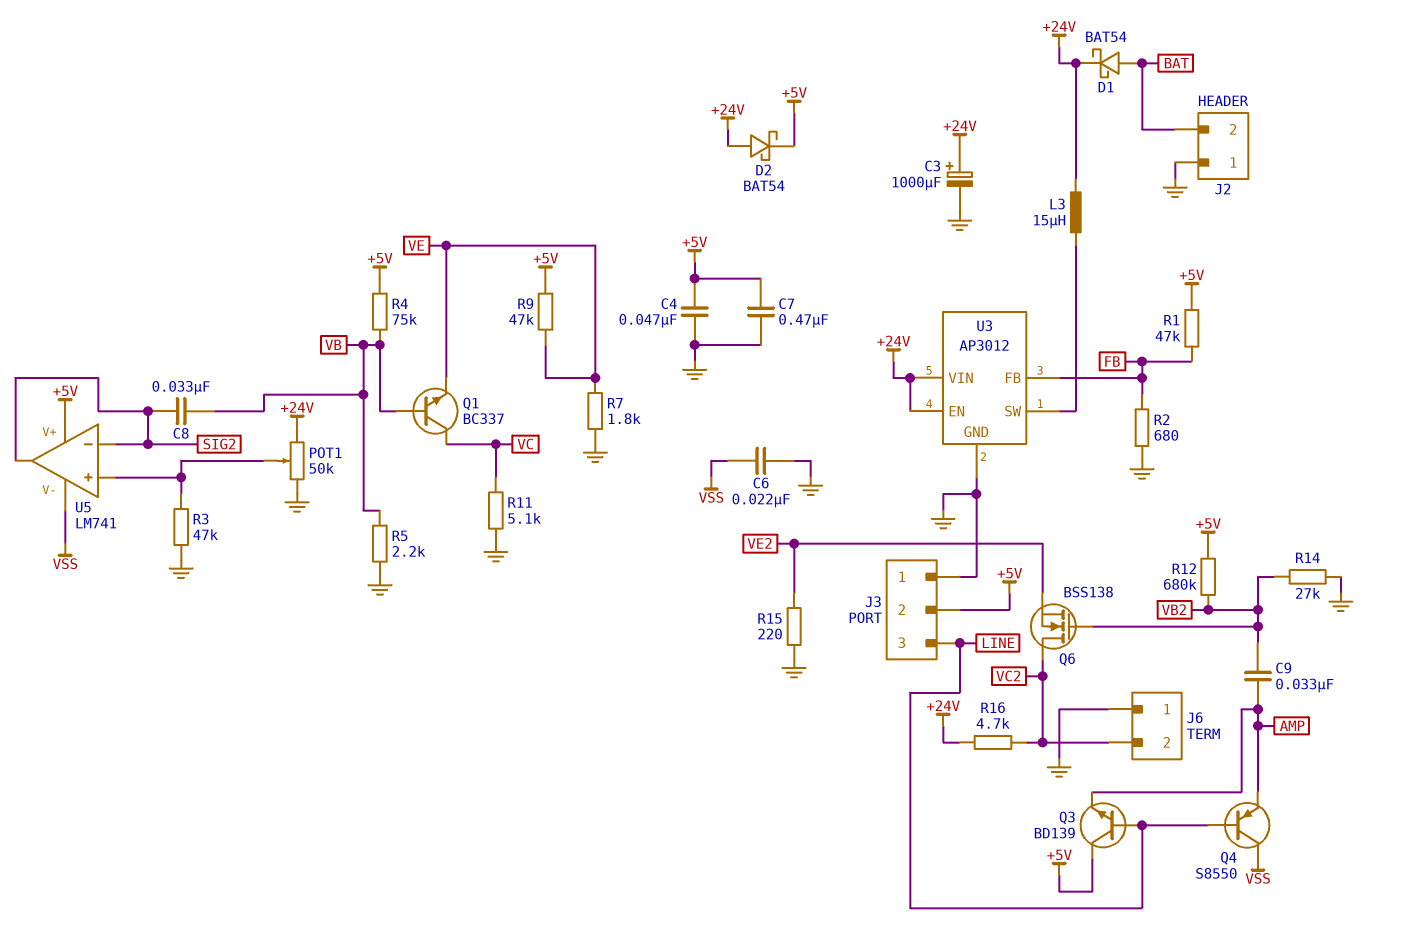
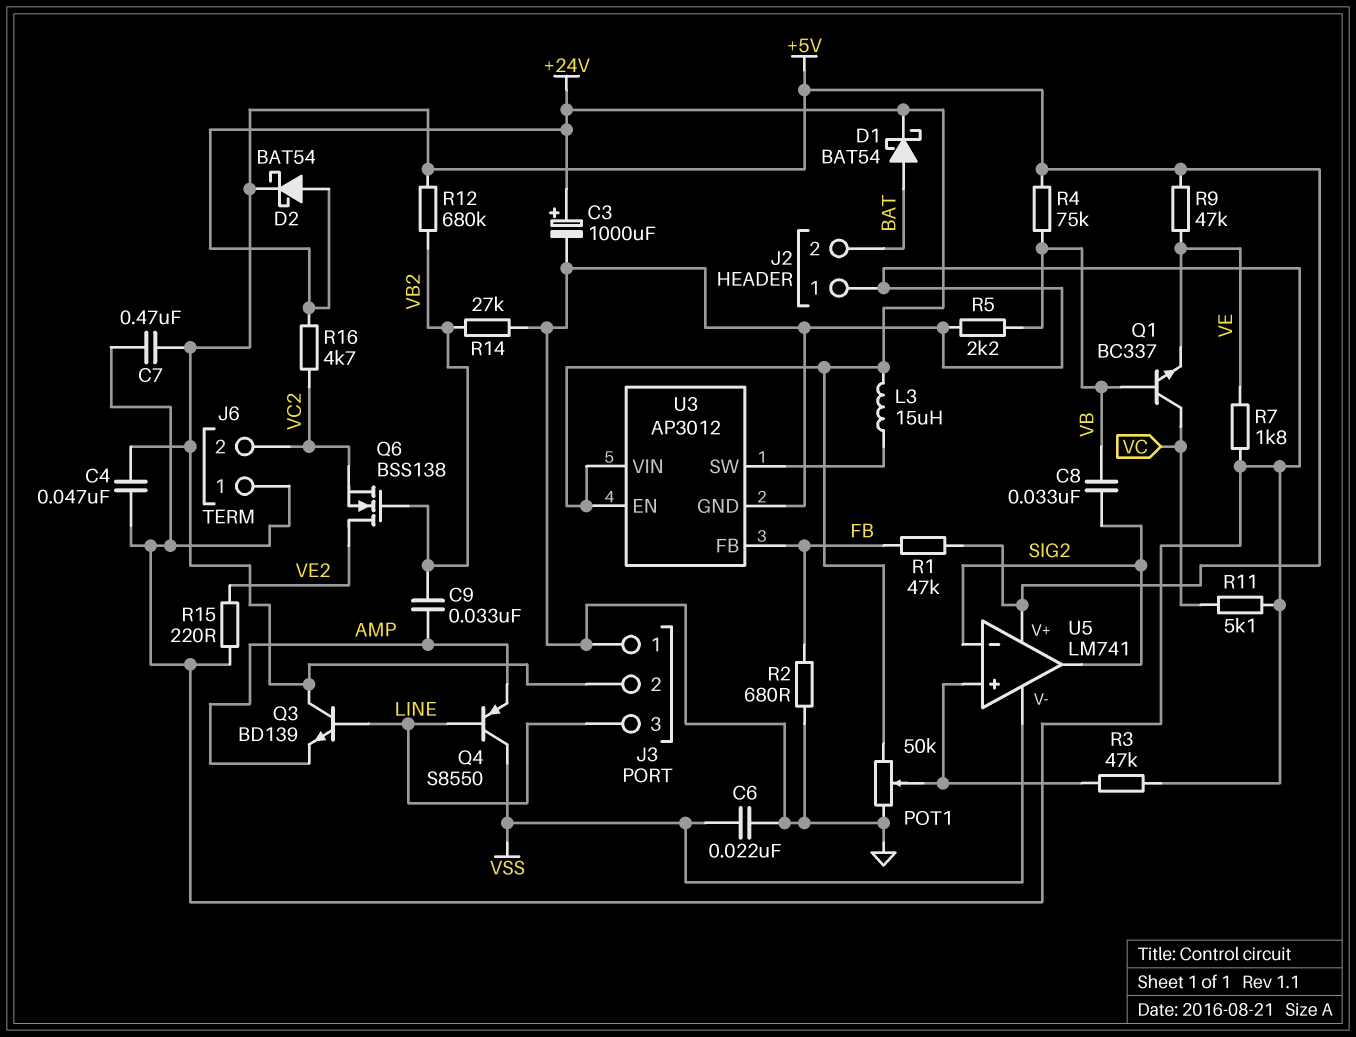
Q6: NMOS BSS138 (G VB2, D VC2, S VE2) -> NMOS BSS138 (G VB2, D VE2, S VC2)

